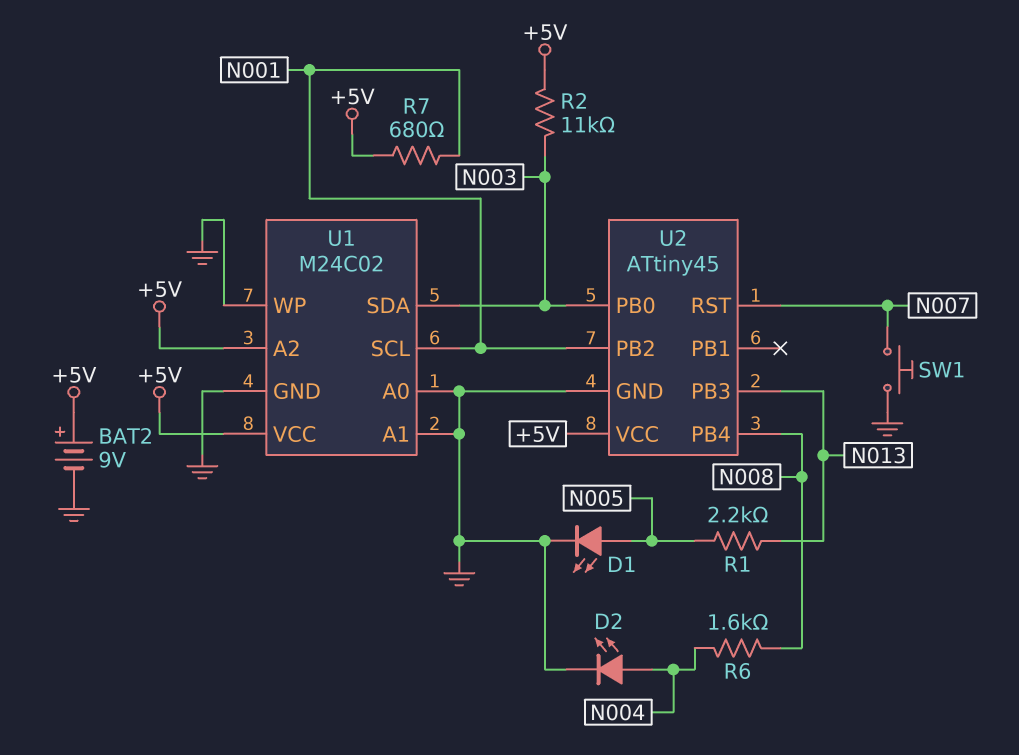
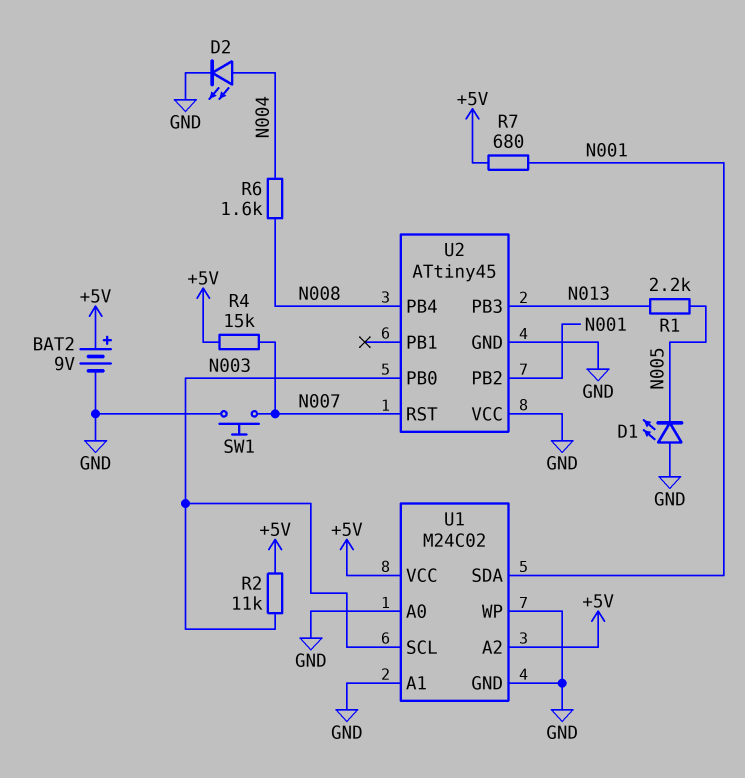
D1: LED (A N005, K GND) -> LED (A GND, K N005)
R4: none -> 15k (+5V, N007)
U1 pin SCL: N001 -> N003
U1 pin SDA: N003 -> N001
U2 pin VCC: +5V -> GND

